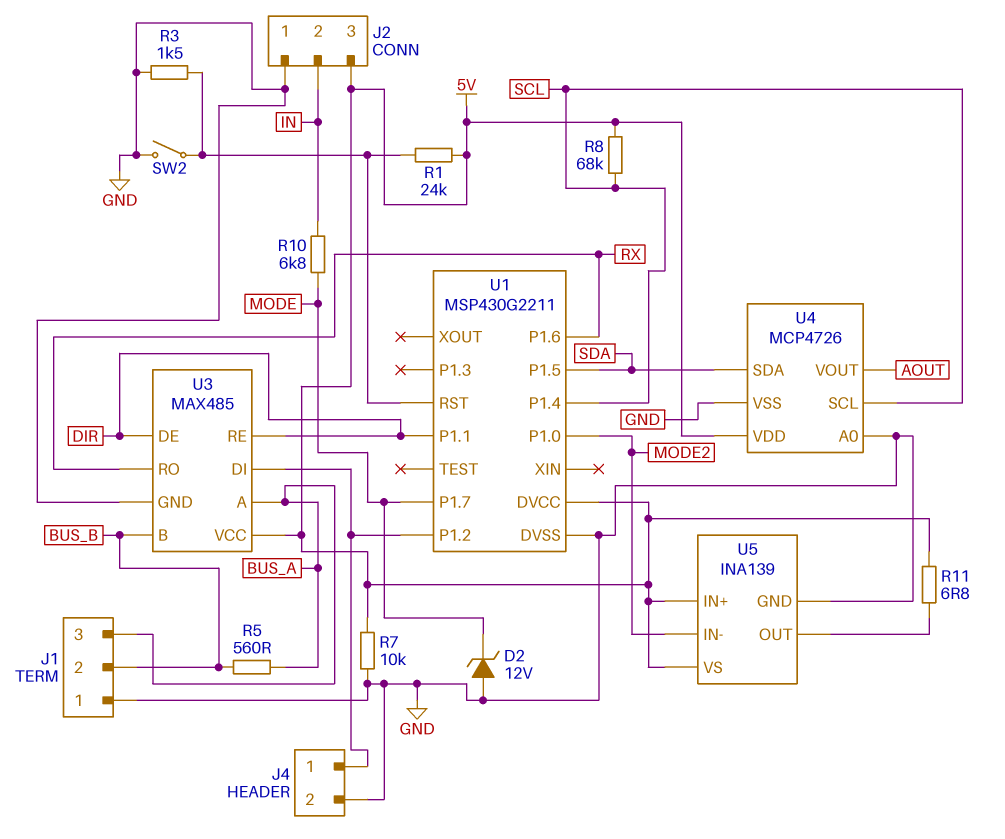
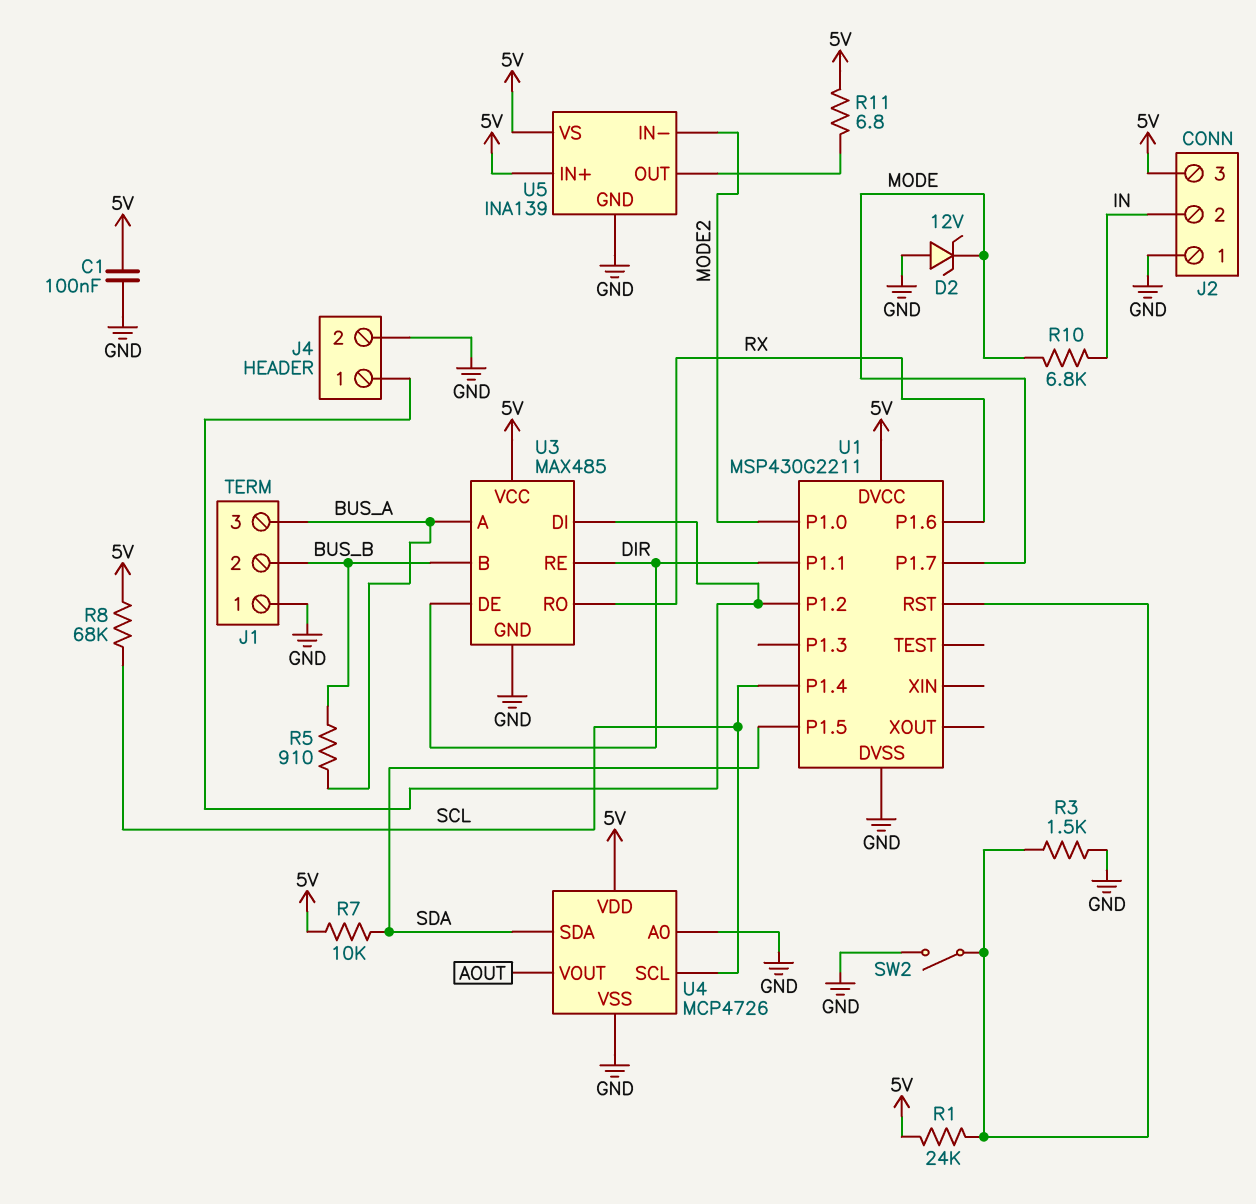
C1: none -> 100nF (5V, GND)
R5: 560 (BUS_A, BUS_B) -> 910 (BUS_A, BUS_B)
R7: 10k (5V, GND) -> 10k (5V, SDA)

